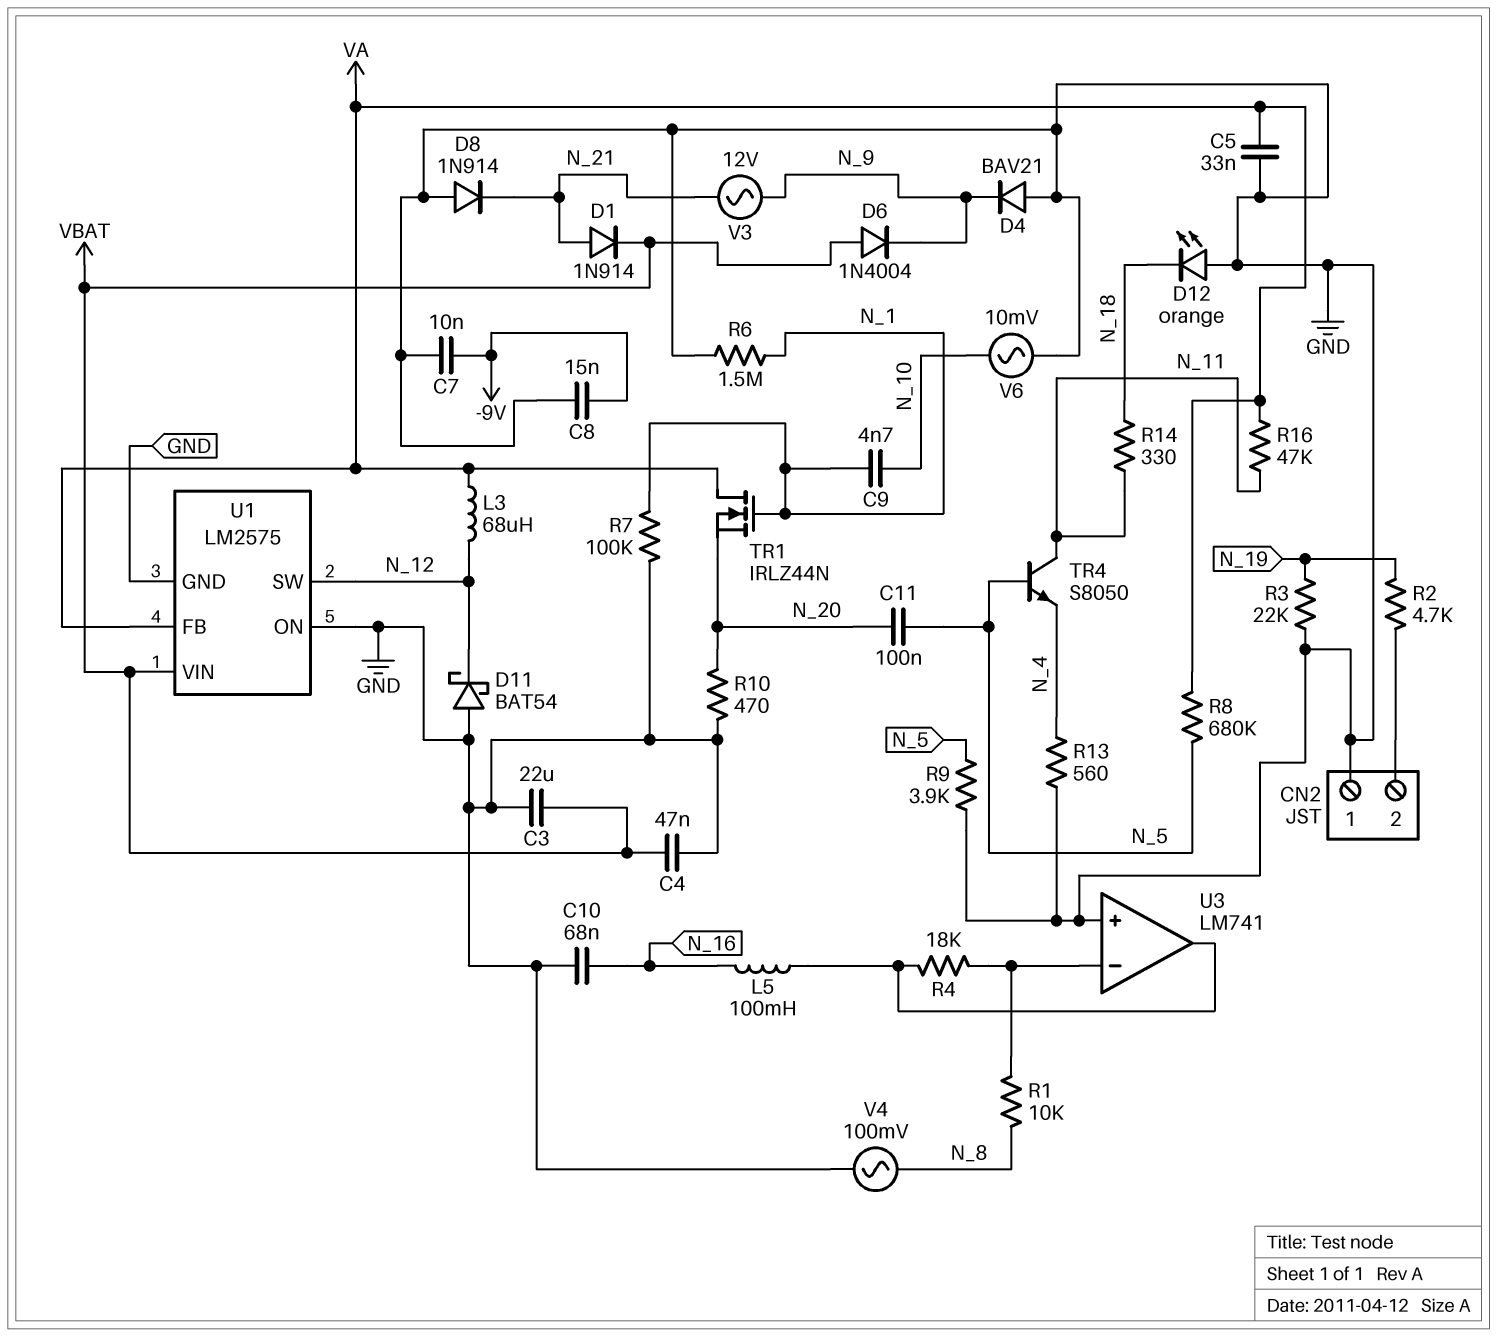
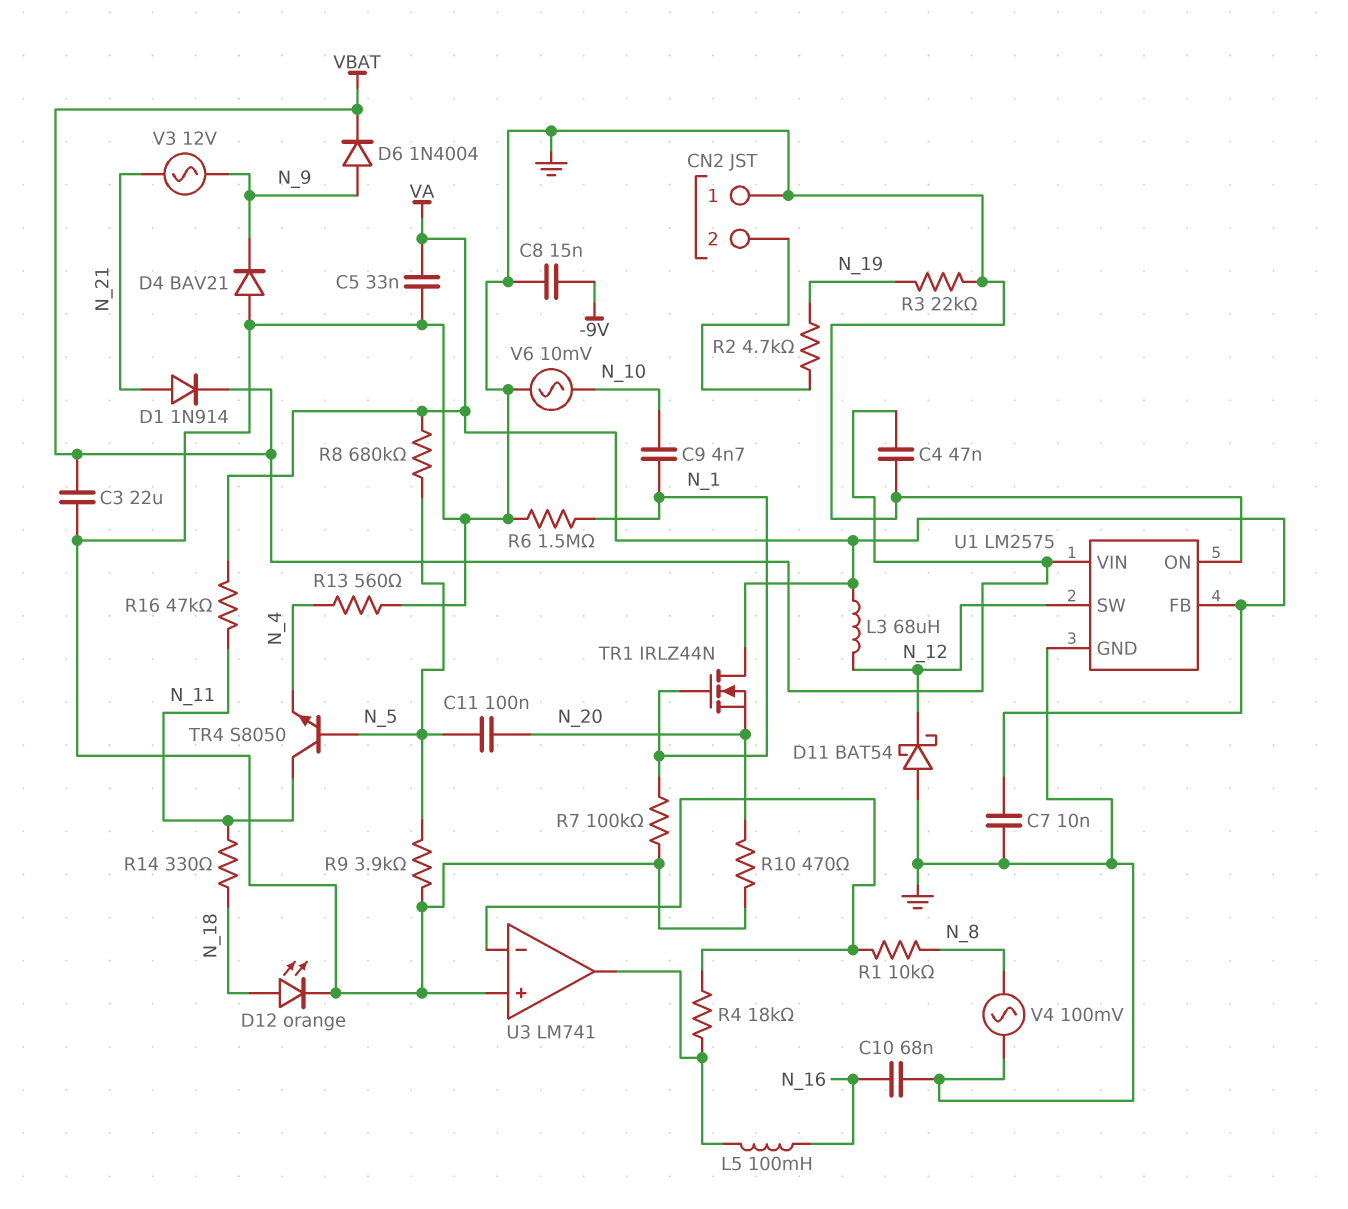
C7: 10nF (-9V, GND) -> 10nF (GND, VA)
D6: diode 1N4004 (A VBAT, K N_9) -> diode 1N4004 (A N_9, K VBAT)
D8: diode 1N914 (A GND, K N_21) -> none
D12: LED orange (A GND, K N_18) -> LED orange (A N_18, K GND)

